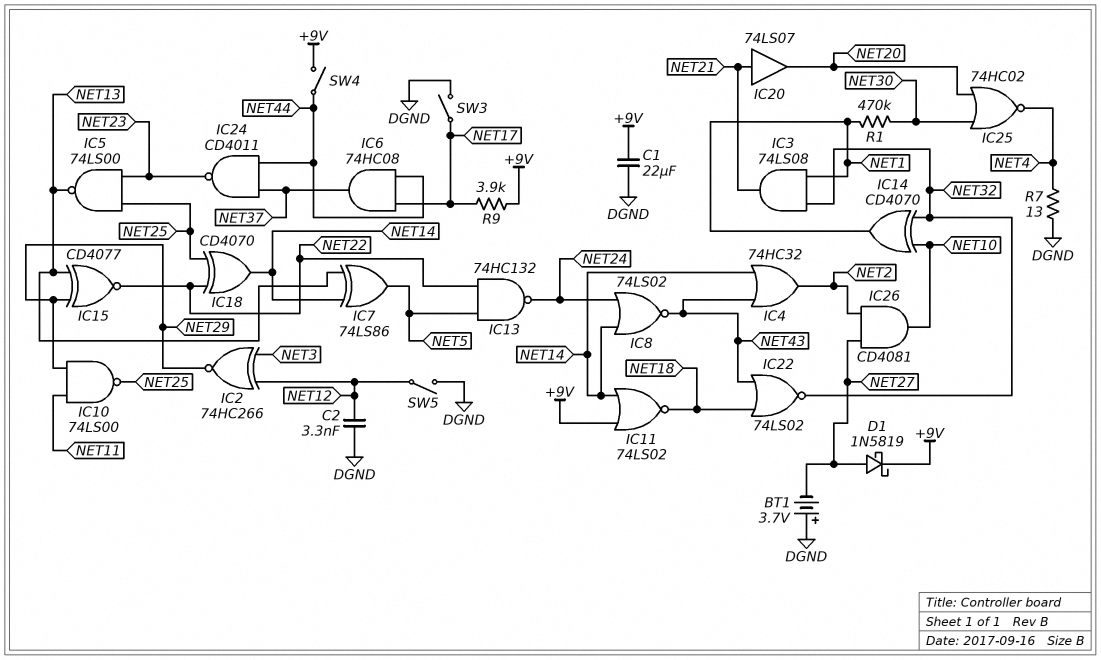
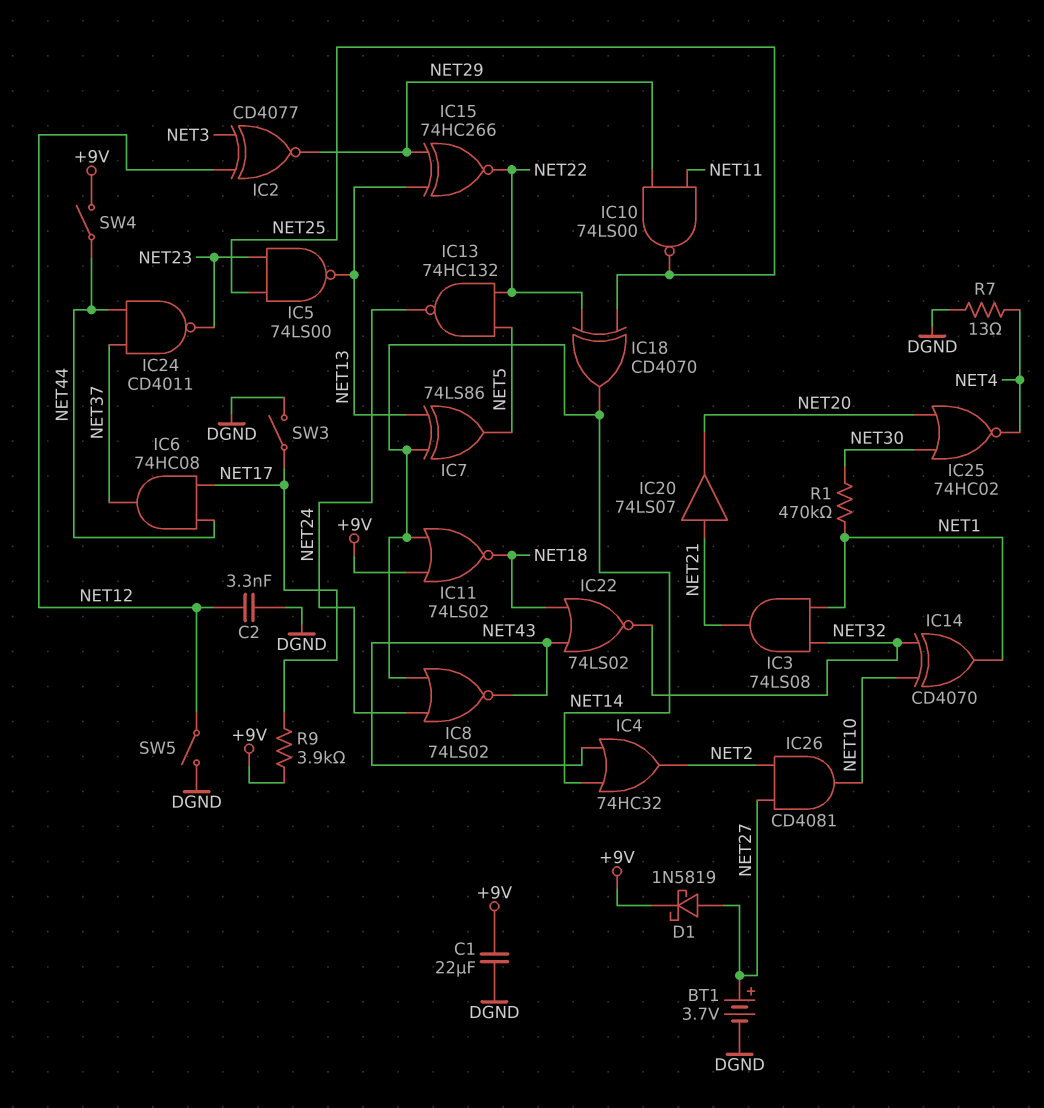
BT1: 3.7V (plus DGND, minus NET27) -> 3.7V (plus NET27, minus DGND)
IC2: XNOR 74HC266 (in NET3, in NET12, out NET29) -> XNOR CD4077 (in NET3, in NET12, out NET29)
IC15: XNOR CD4077 (in NET13, in NET29, out NET22) -> XNOR 74HC266 (in NET13, in NET29, out NET22)

